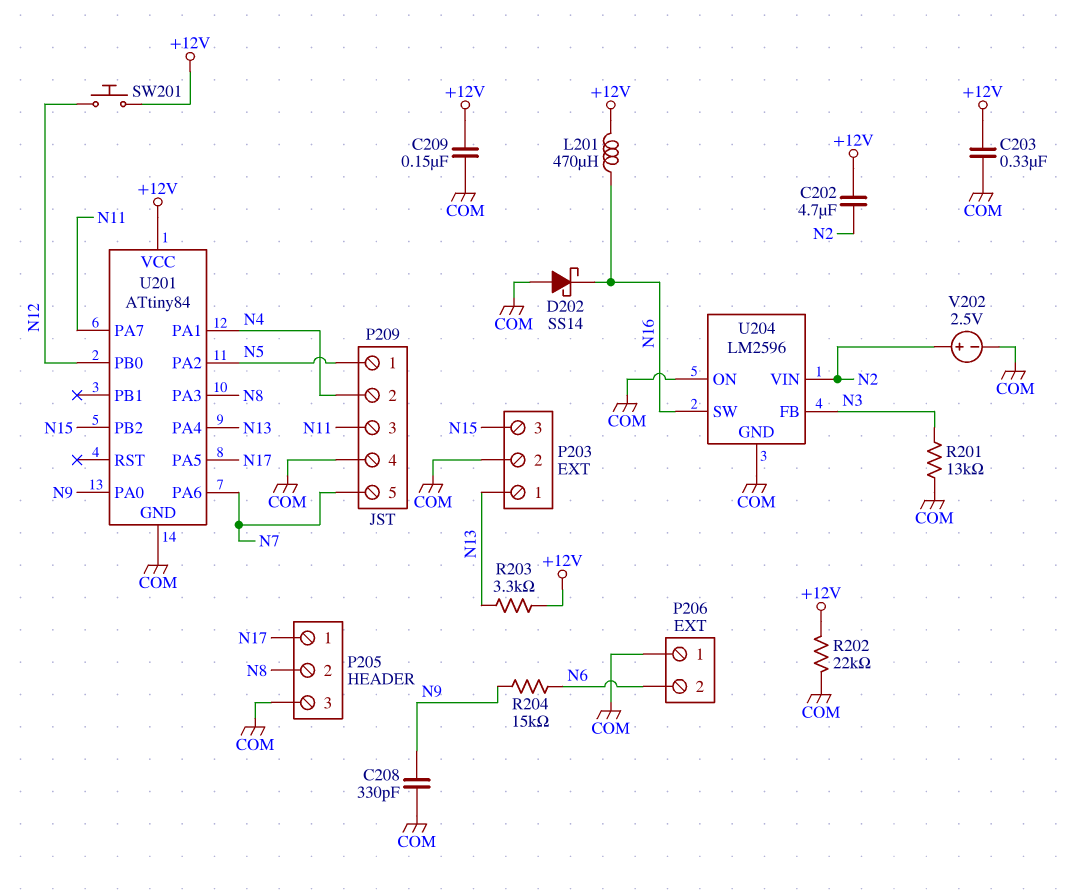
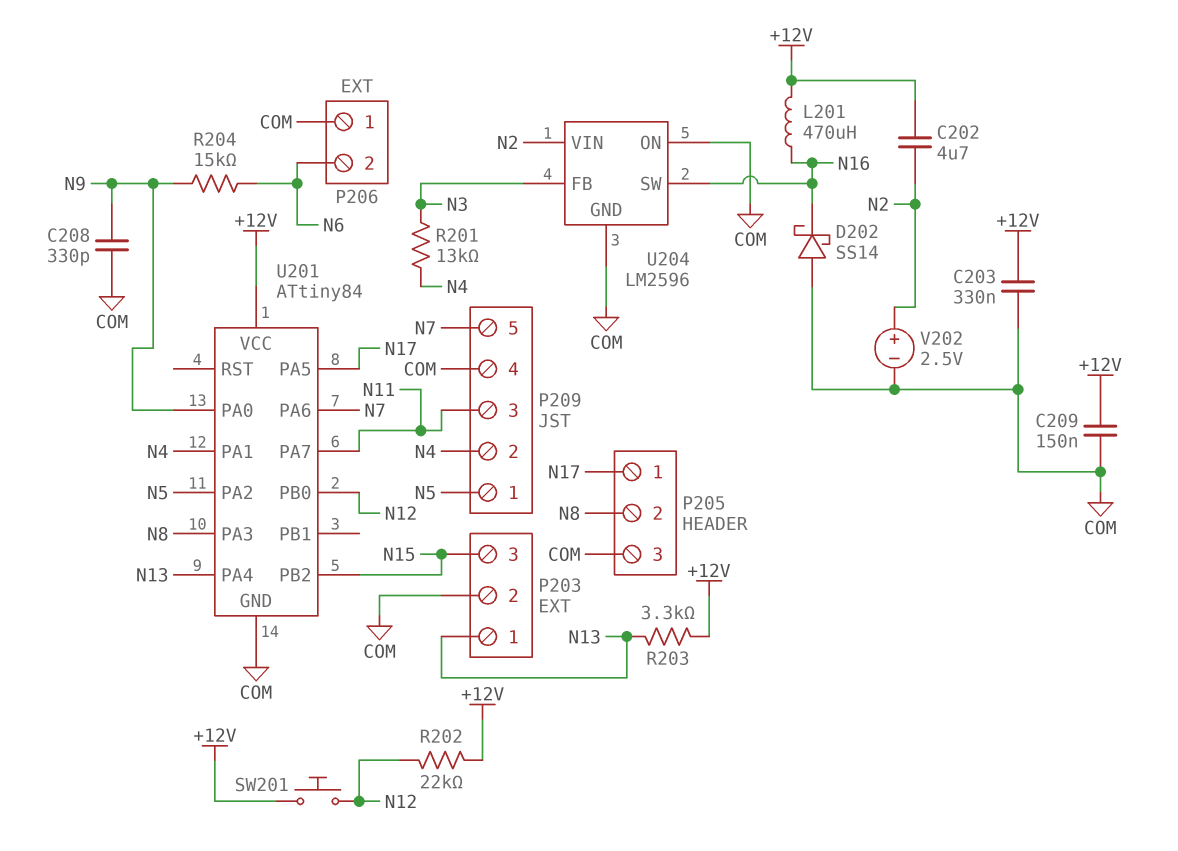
R201: 13k (COM, N3) -> 13k (N3, N4)
R202: 22k (+12V, COM) -> 22k (+12V, N12)

